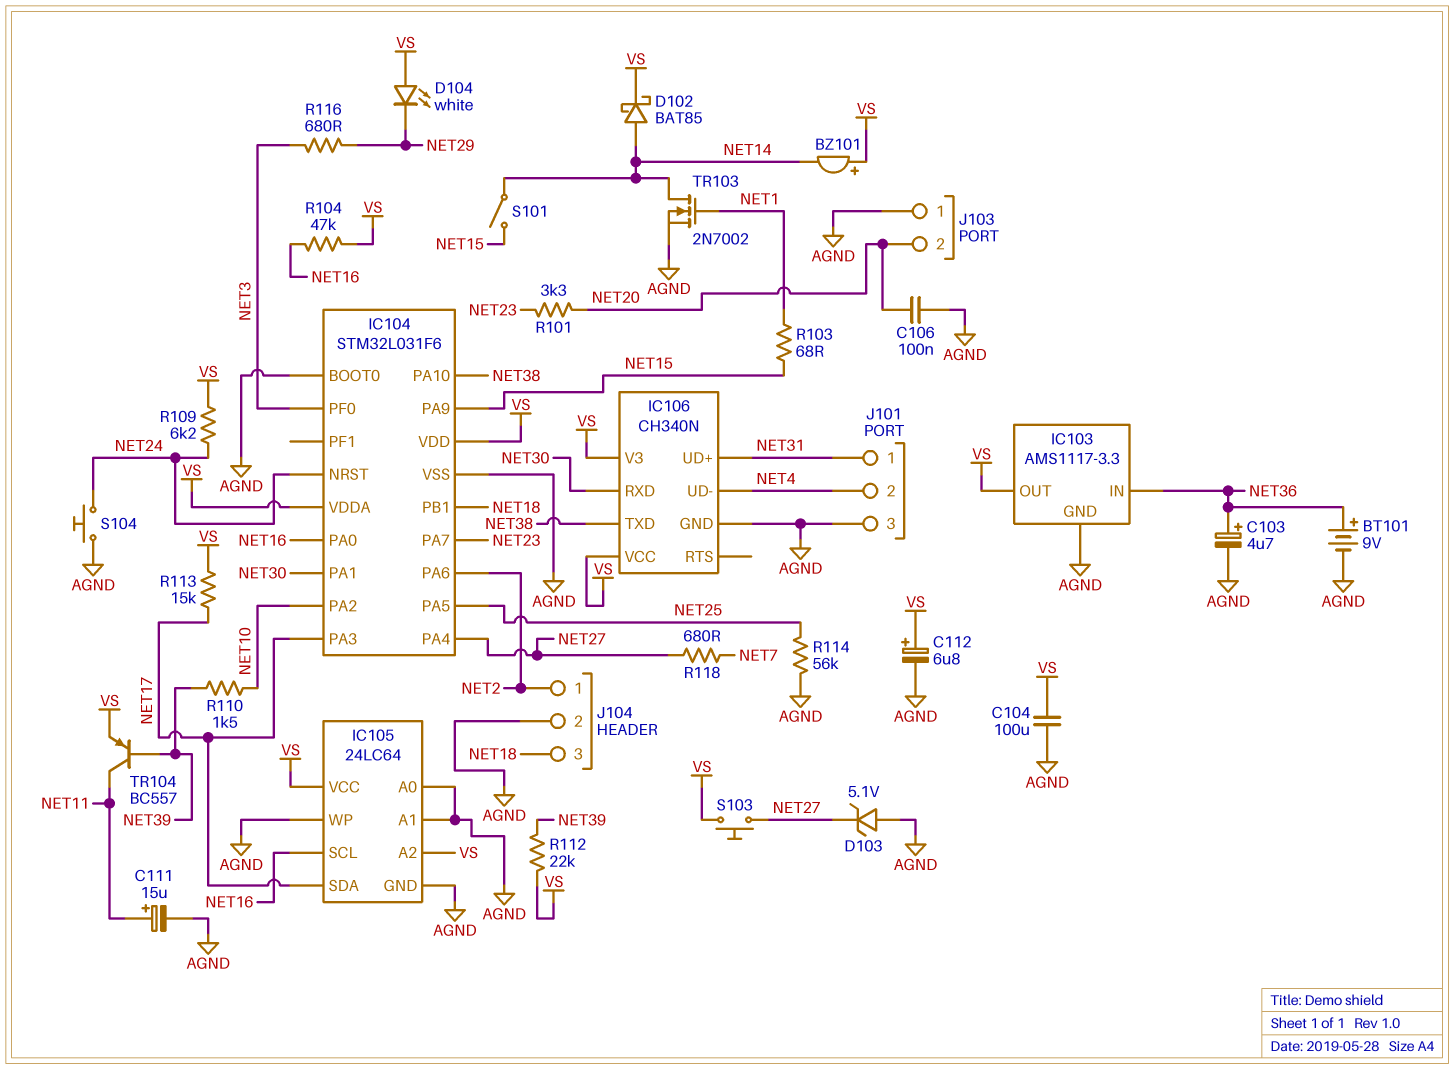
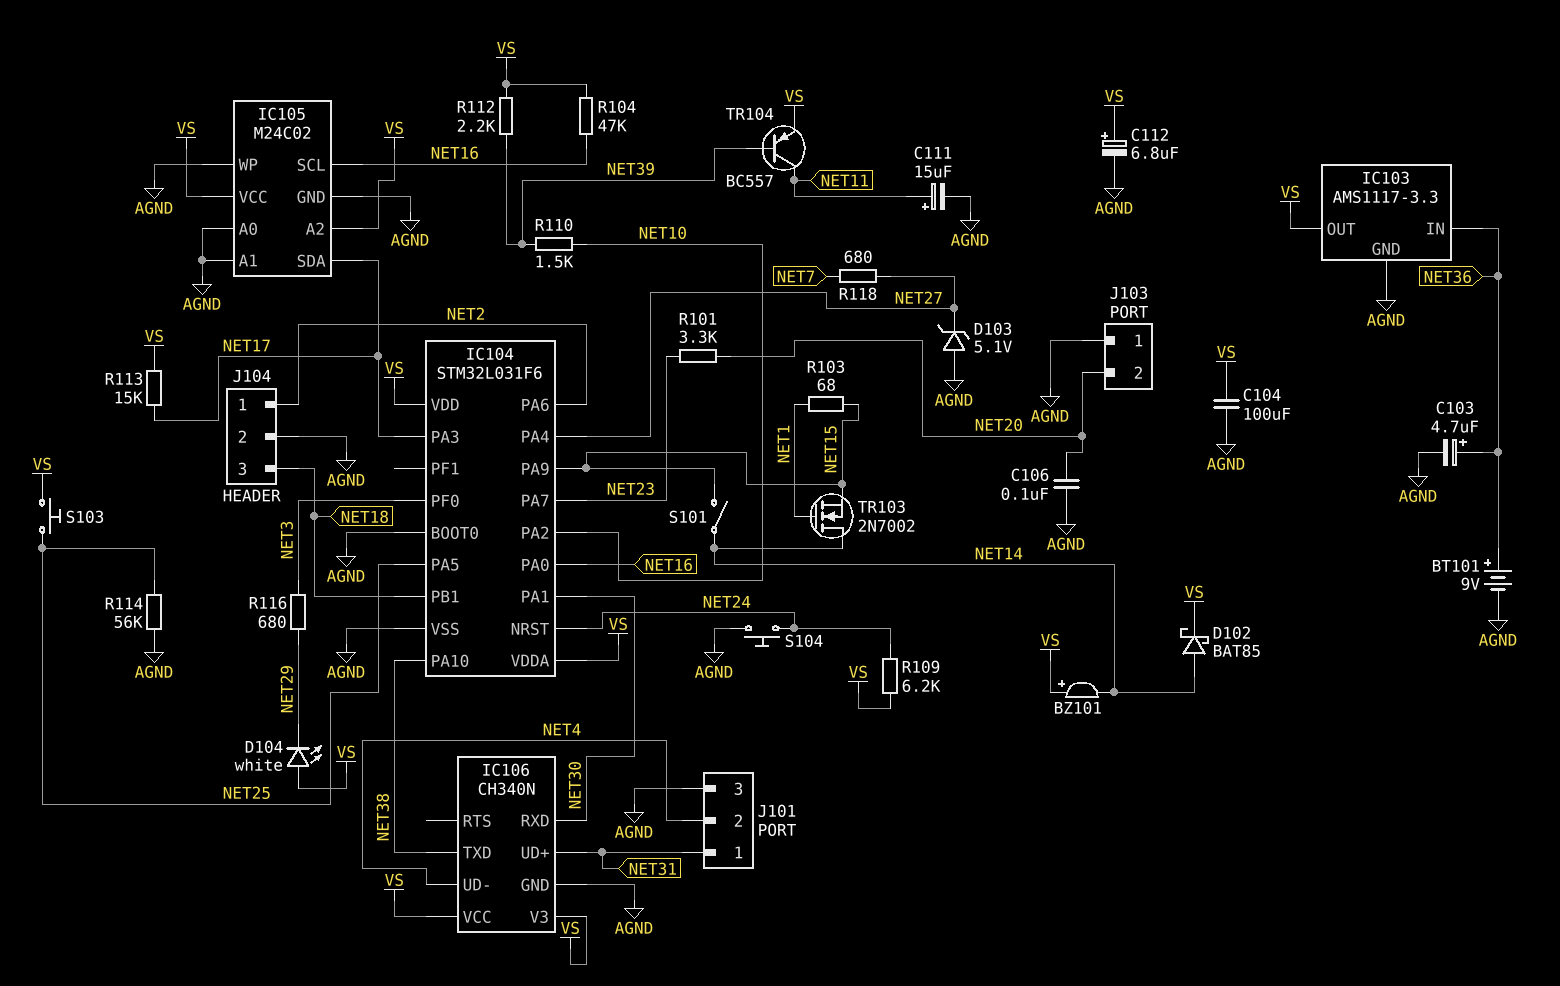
IC105: 24LC64 -> M24C02
R112: 22k (NET39, VS) -> 2.2k (NET39, VS)
S103: button (NET27, VS) -> button (NET25, VS)
TR103: NMOS 2N7002 (G NET1, D NET14, S AGND) -> NMOS 2N7002 (G NET1, D NET14, S NET15)

